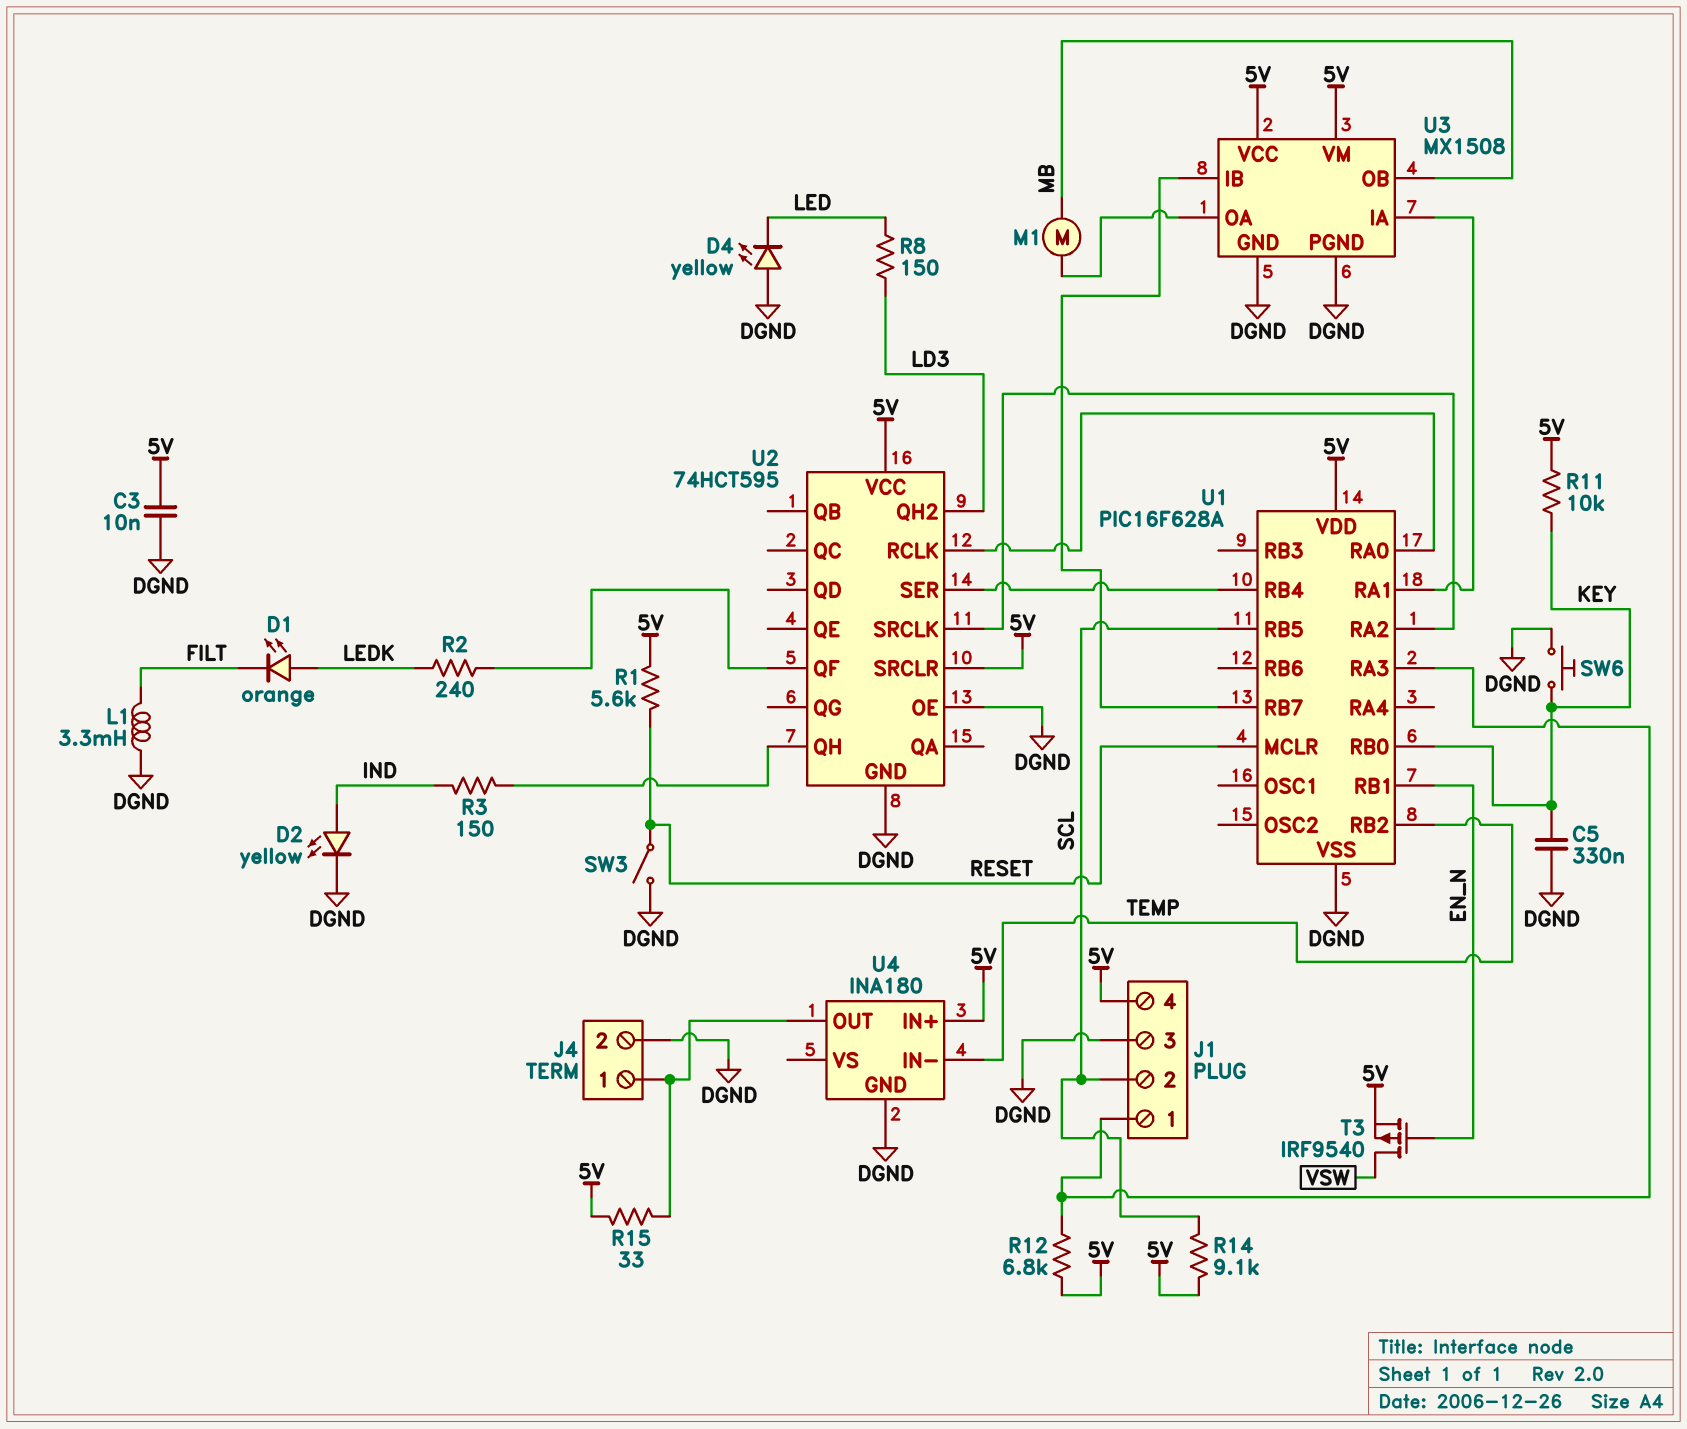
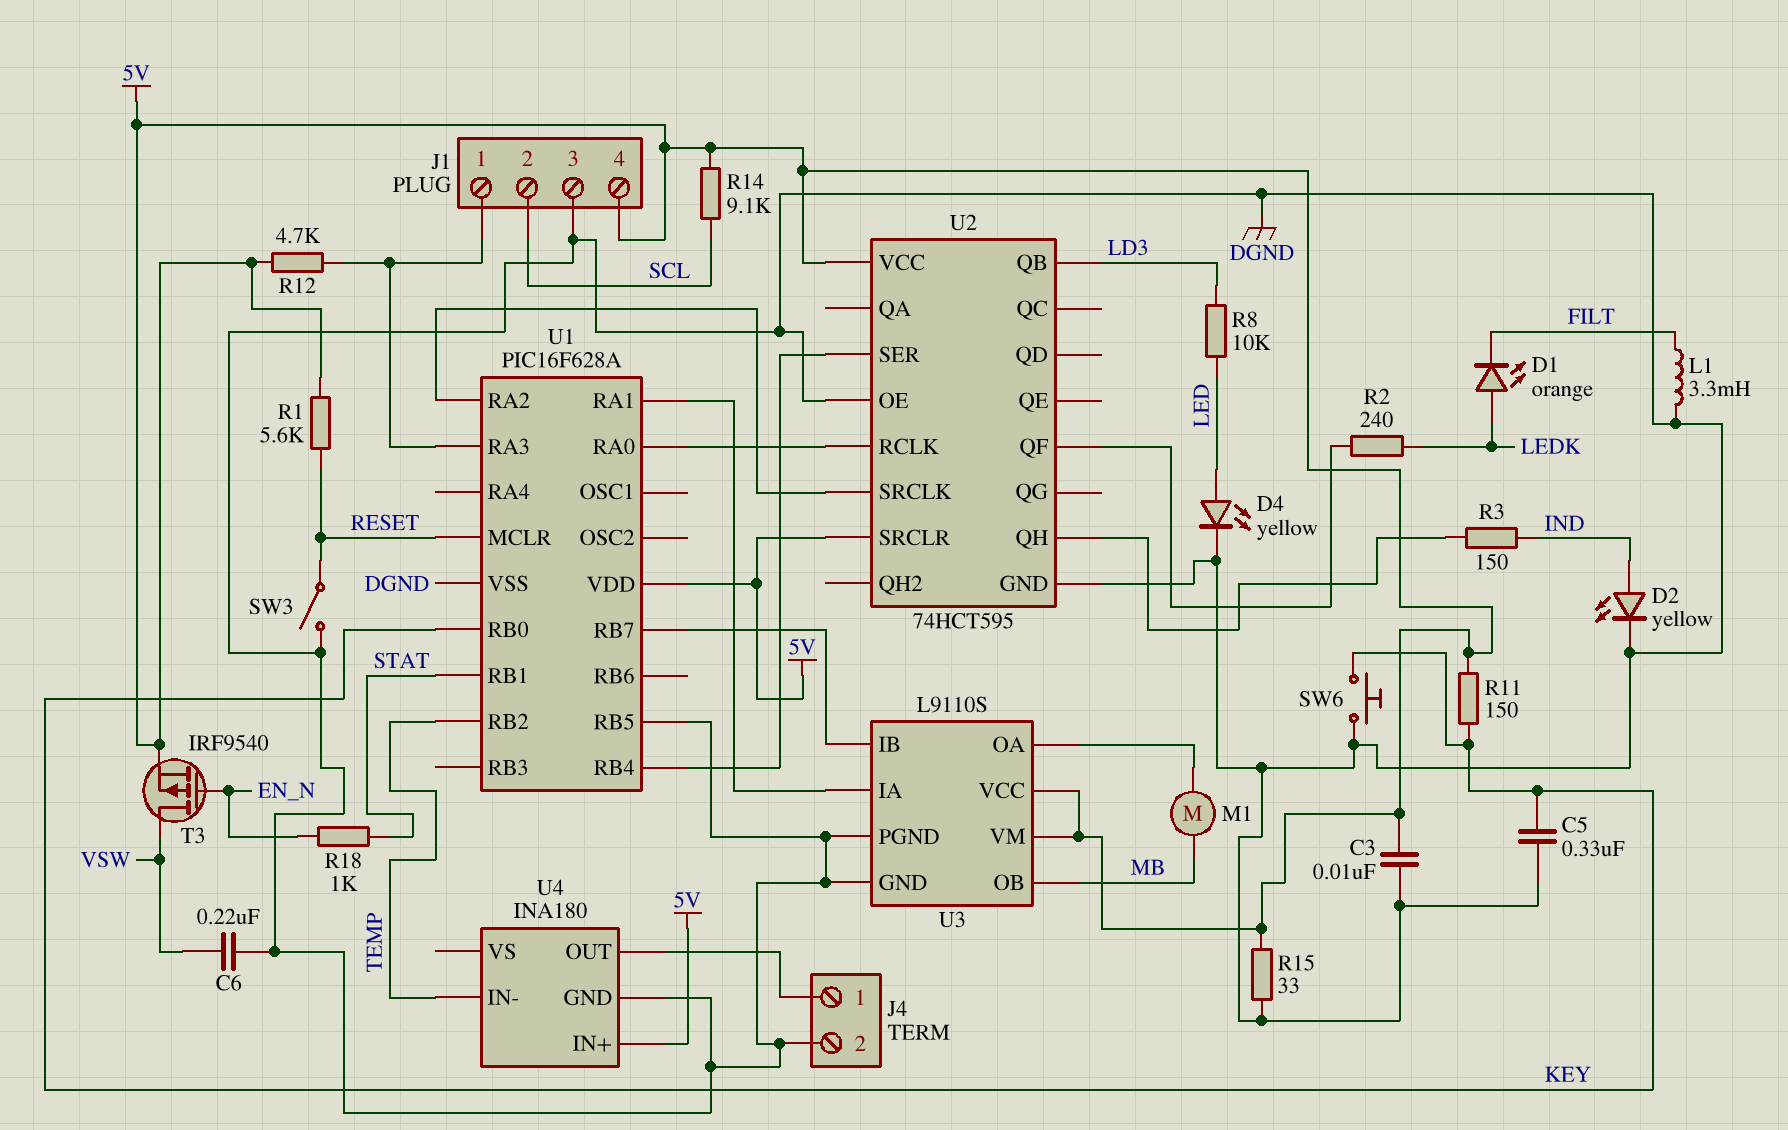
C6: none -> 220nF (DGND, VSW)
D4: LED yellow (A DGND, K LED) -> LED yellow (A LED, K DGND)
R8: 150 (LD3, LED) -> 10k (LD3, LED)
R11: 10k (5V, KEY) -> 150 (5V, KEY)
R12: 6.8k (5V, J1/1) -> 4.7k (5V, J1/1)
R15: 33 (5V, J4/1) -> 33 (5V, DGND)
R18: none -> 1k (EN_N, STAT)
U1 pin RB1: EN_N -> STAT
U1 pin RB5: SCL -> DGND
U2 pin QB: none -> LD3
U2 pin QH2: LD3 -> none
U3: MX1508 -> L9110S

